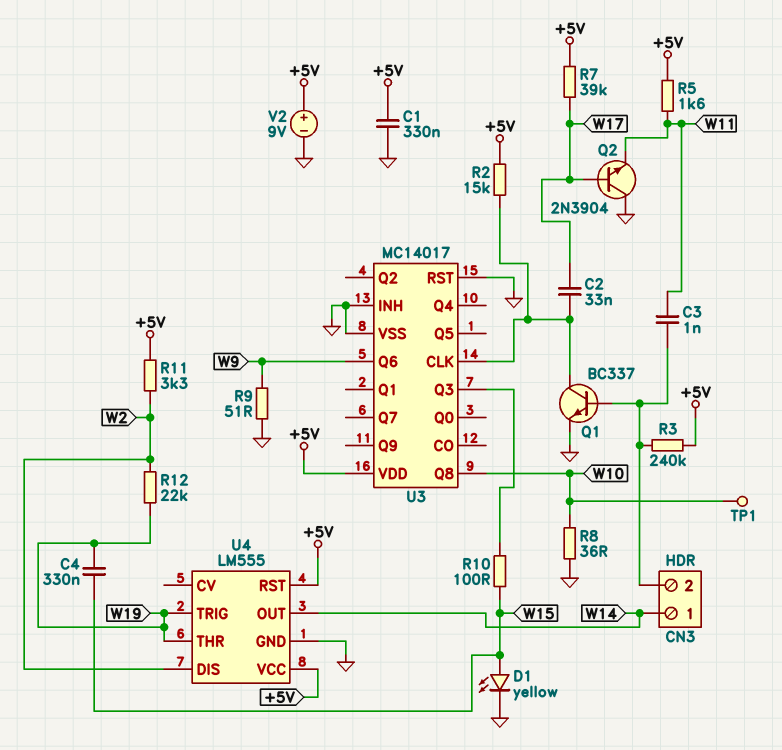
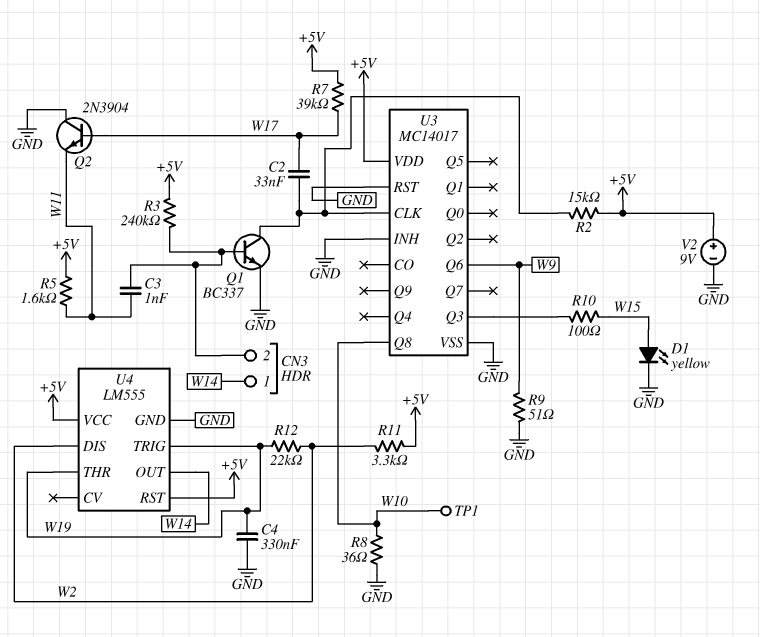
C1: 330nF (+5V, GND) -> none
C4: 330nF (W15, W19) -> 330nF (GND, W19)

